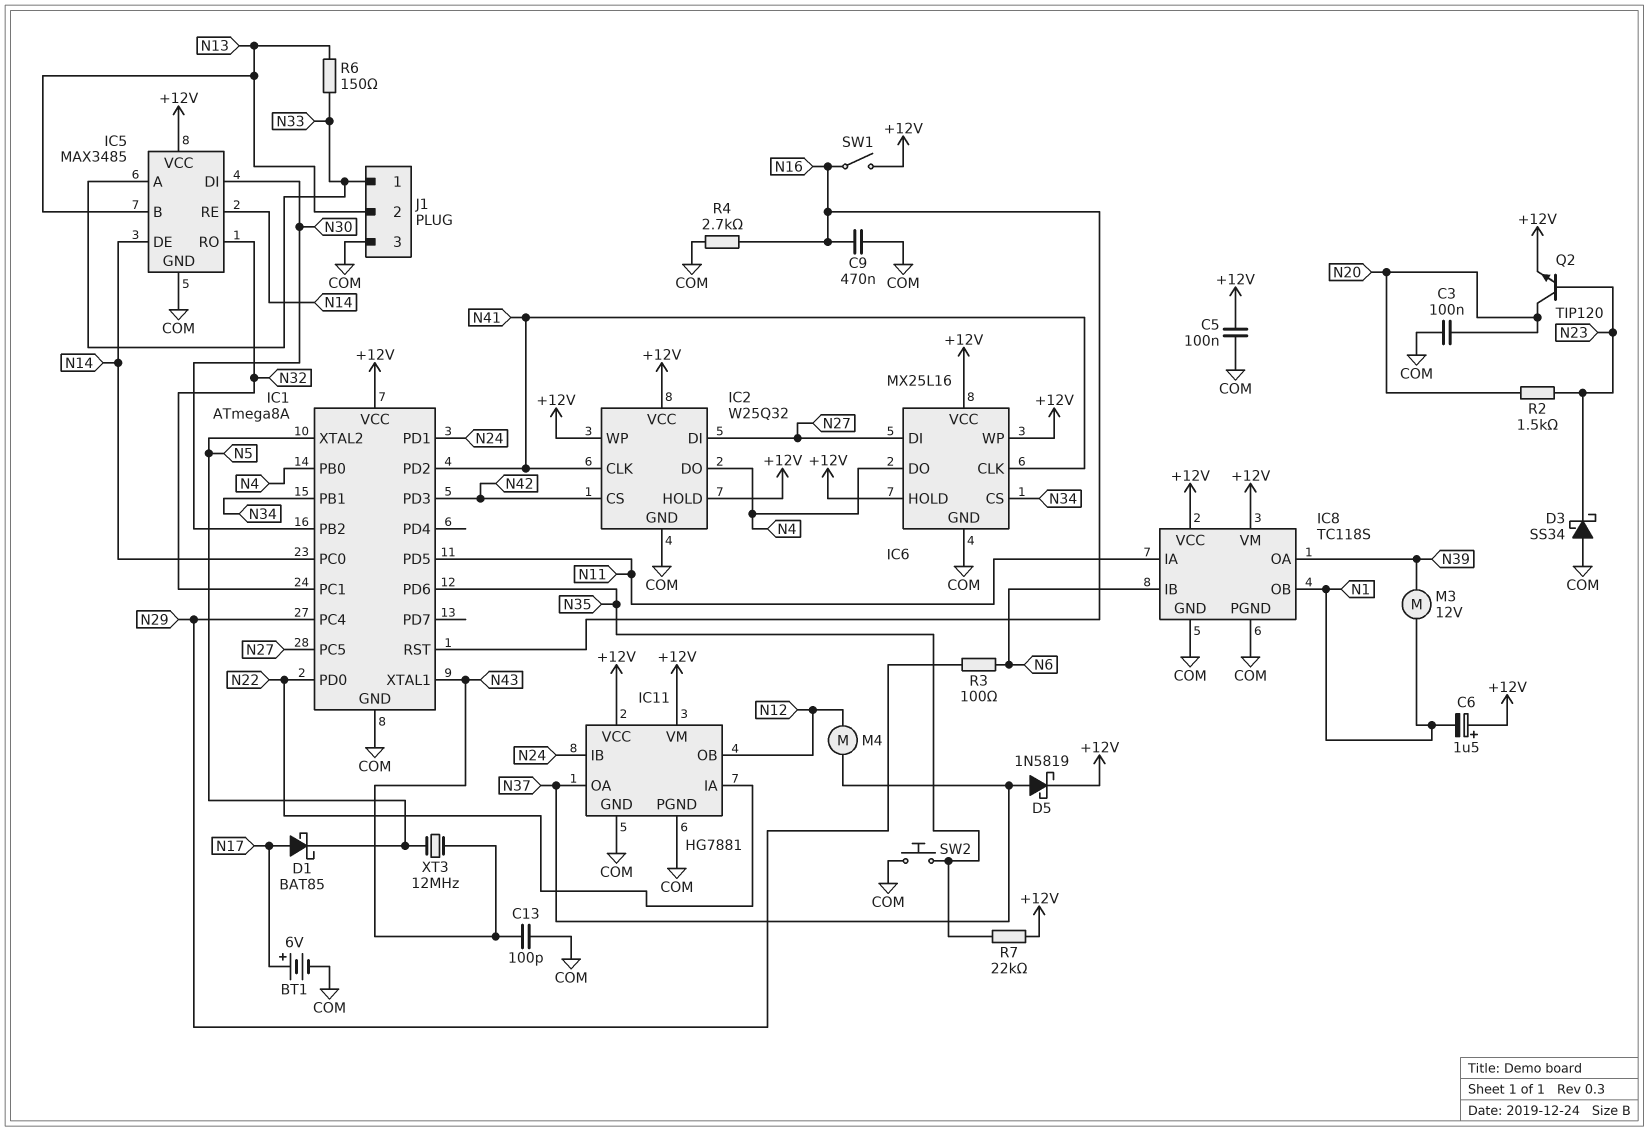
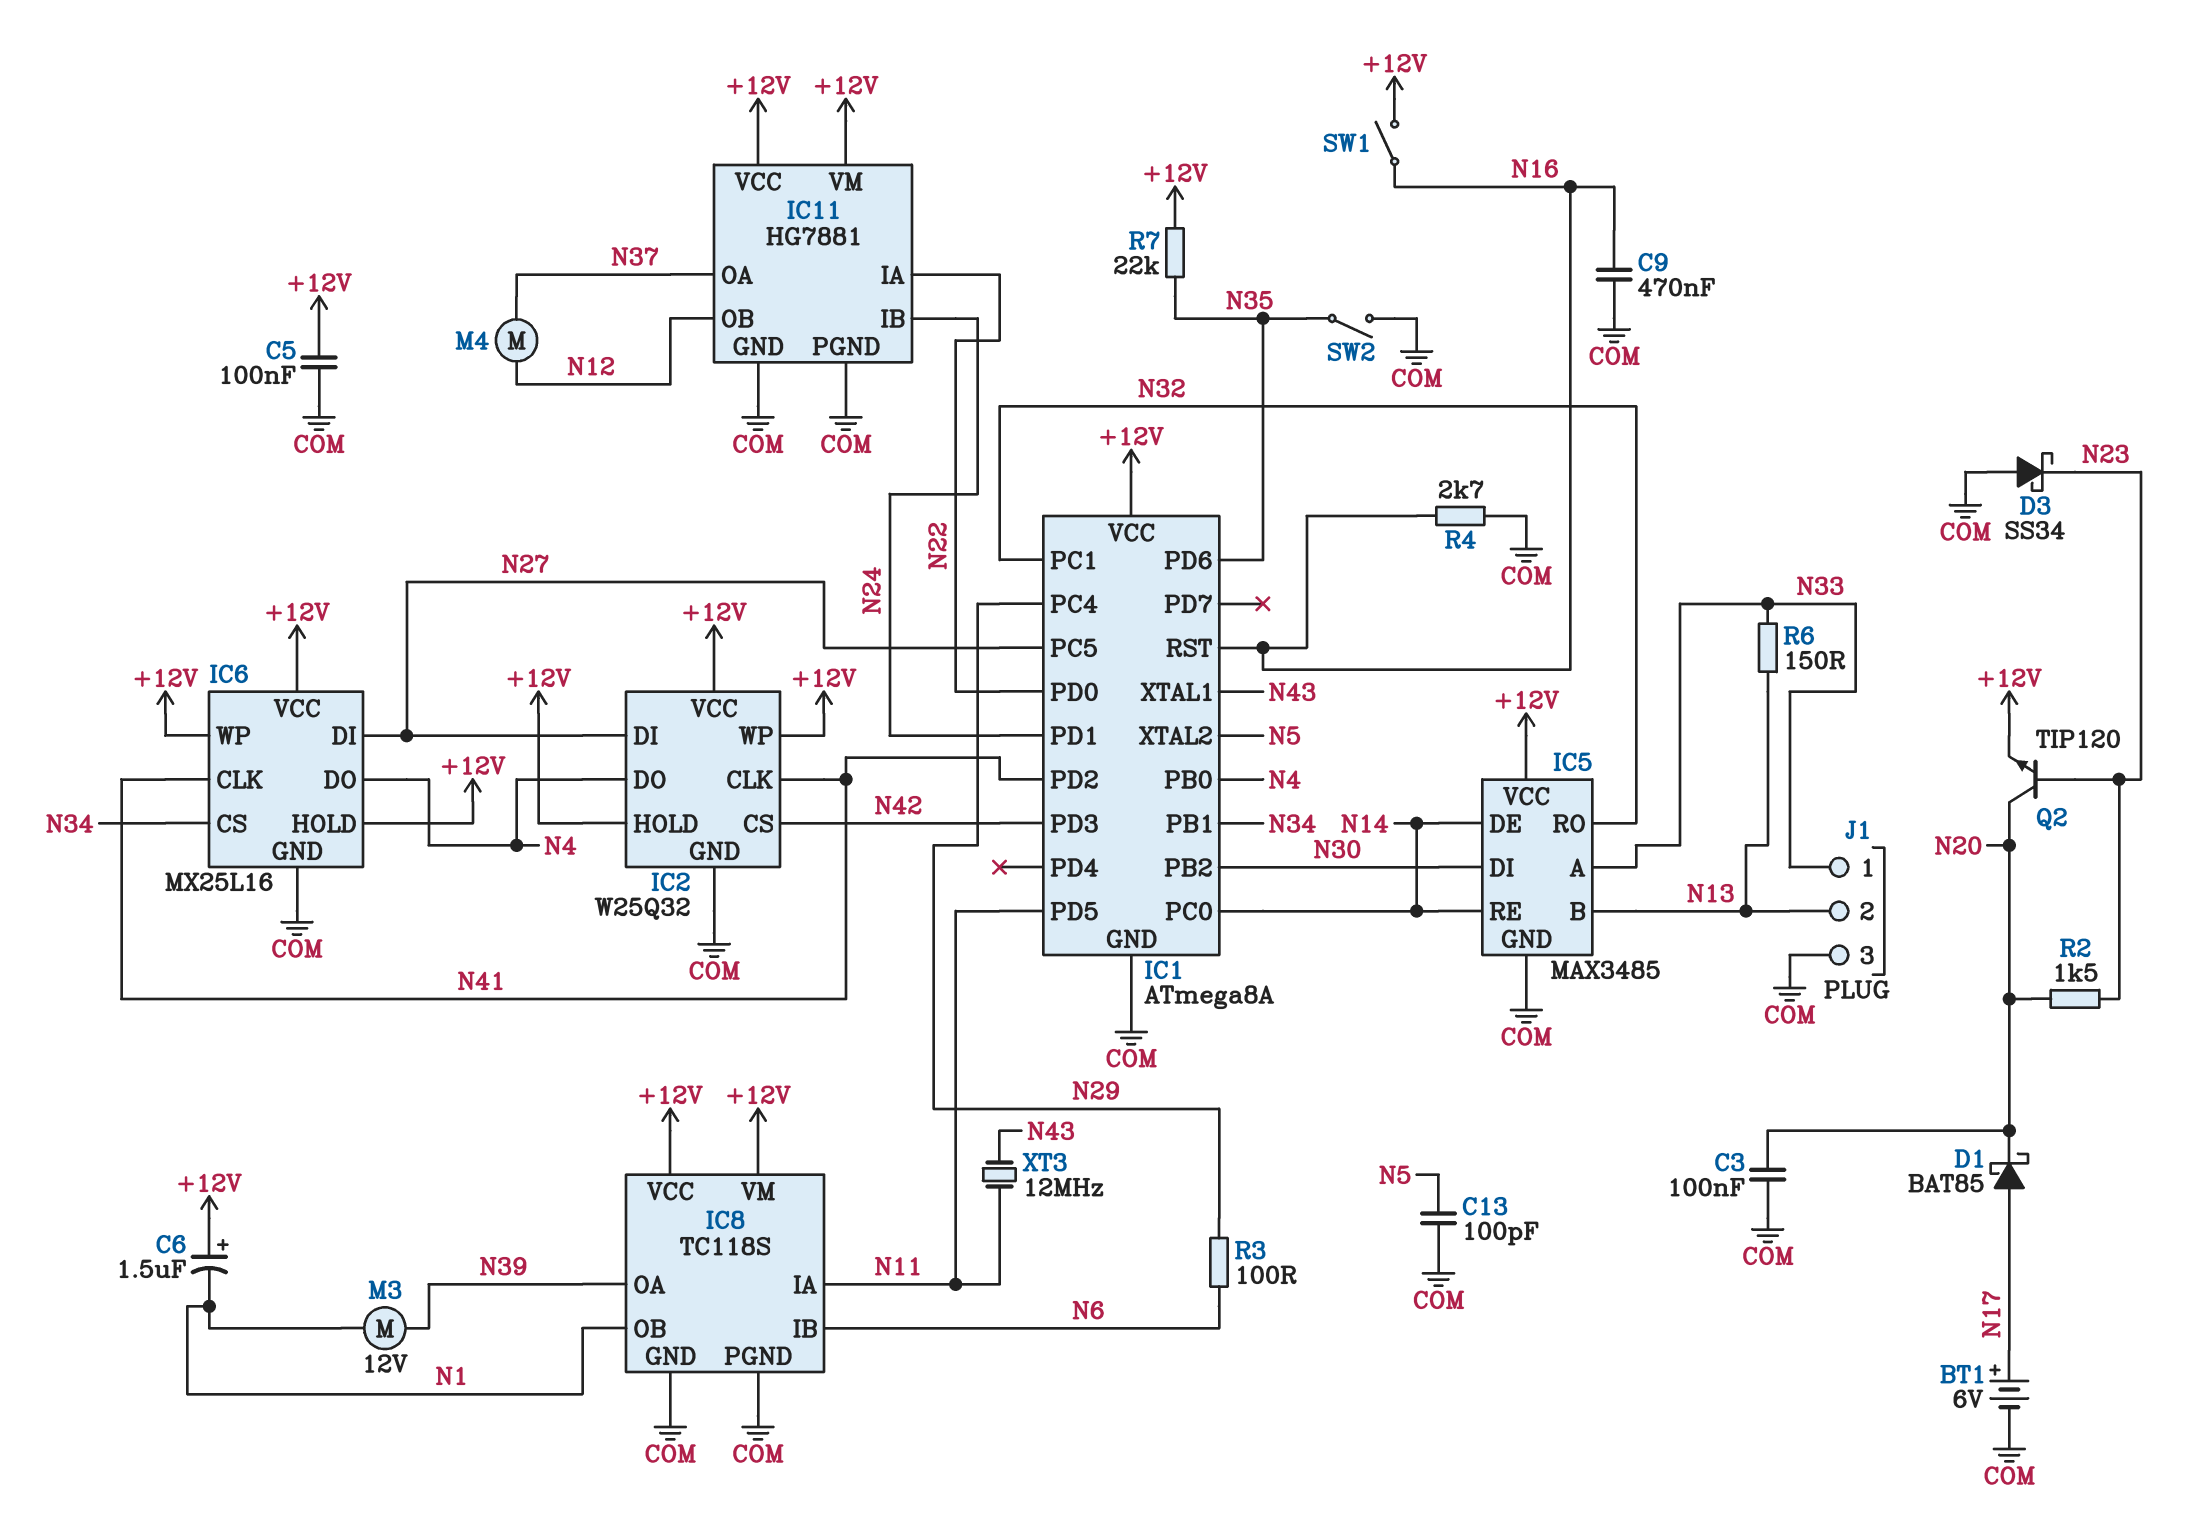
C13: 100pF (COM, N43) -> 100pF (COM, N5)
D1: schottky BAT85 (A N17, K N5) -> schottky BAT85 (A N17, K N20)
D5: schottky 1N5819 (A N37, K +12V) -> none
SW2: button (COM, N35) -> switch (COM, N35)
XT3: 12MHz (N5, N43) -> 12MHz (N11, N43)

